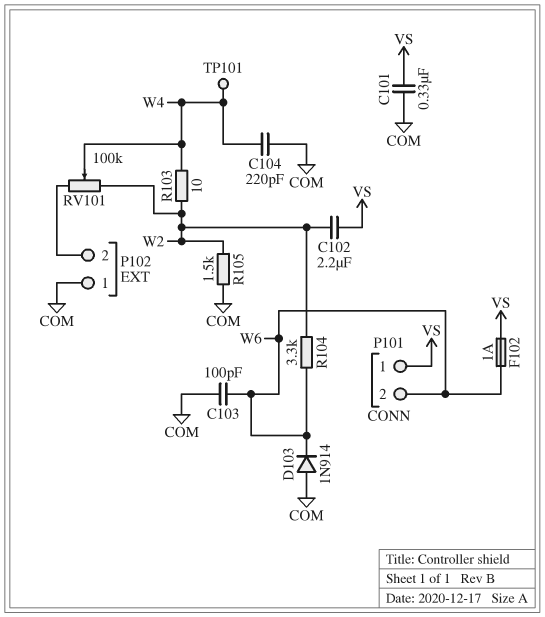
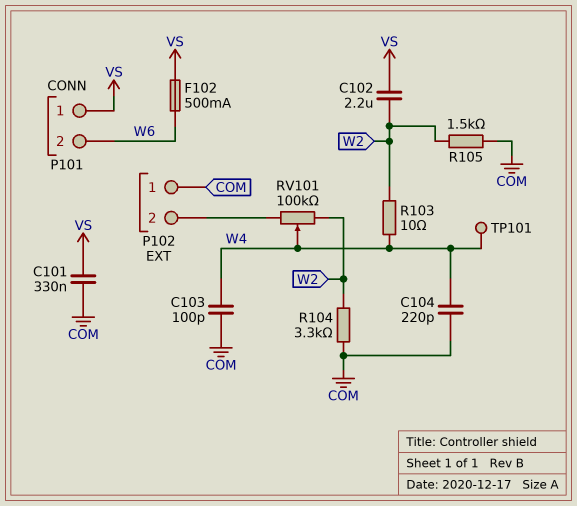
C103: 100pF (COM, W6) -> 100pF (COM, W4)
D103: diode 1N914 (A COM, K W6) -> none
F102: 1A (VS, W6) -> 500mA (VS, W6)
R104: 3.3k (W2, W6) -> 3.3k (COM, W2)

